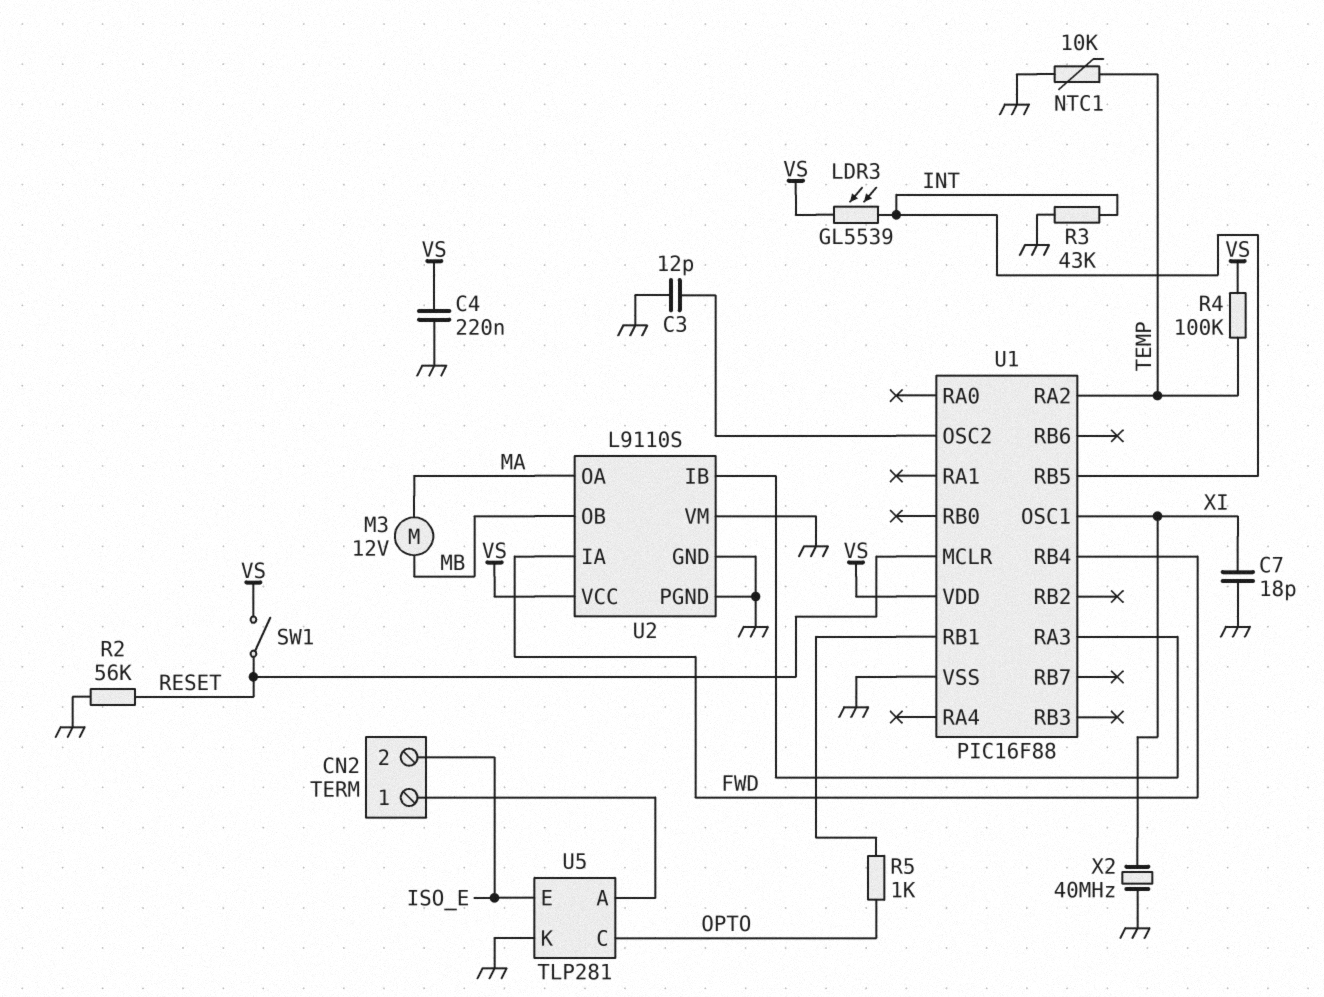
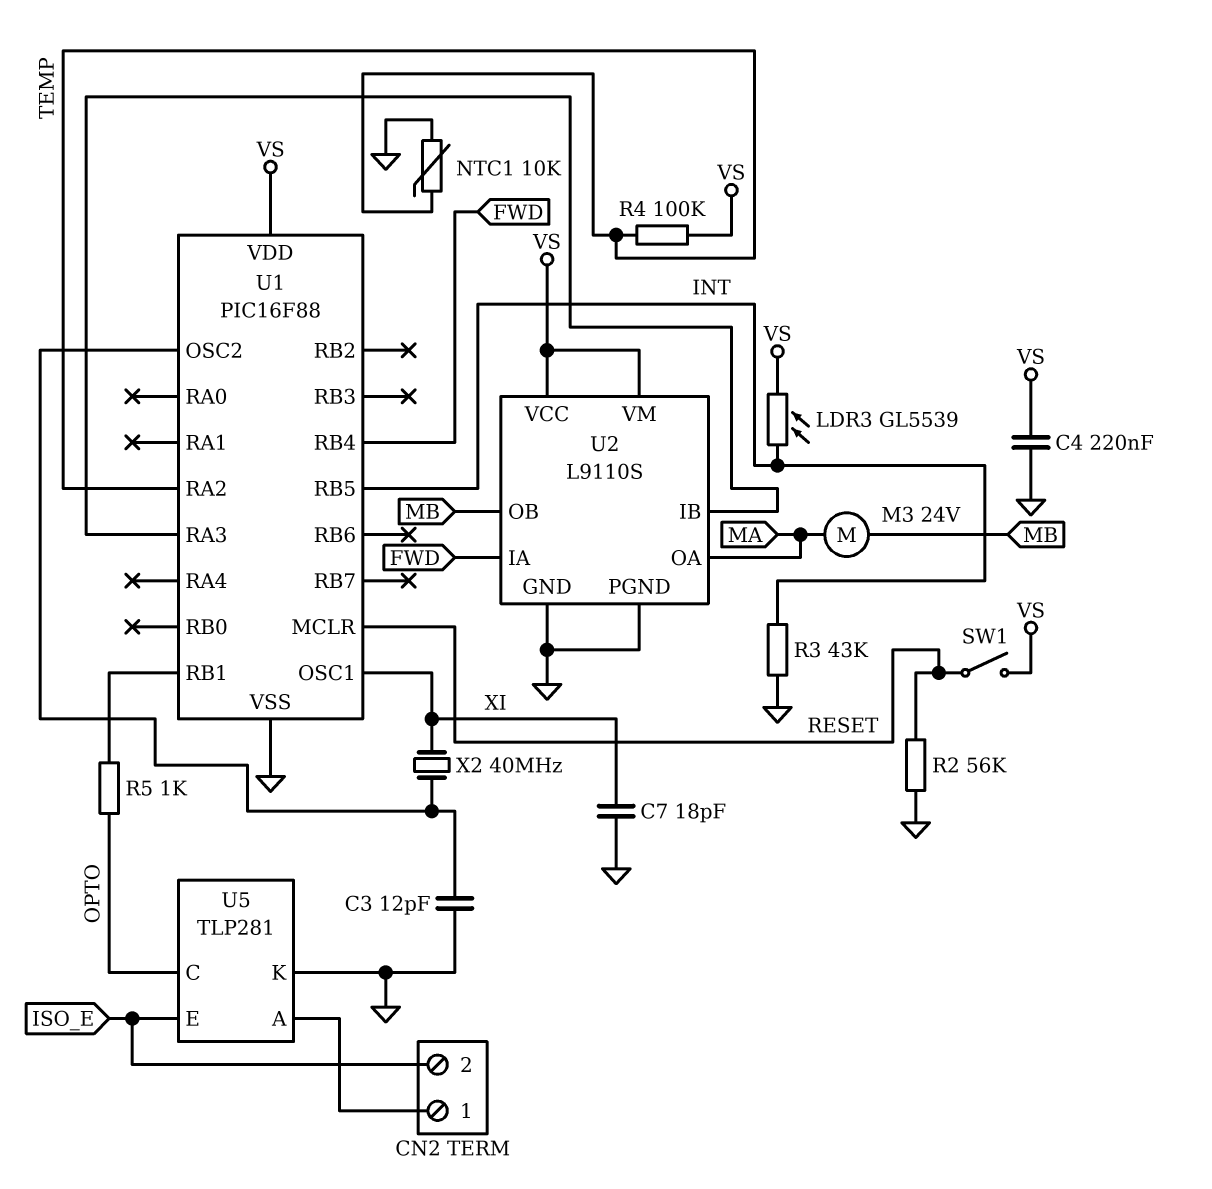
M3: motor 12V (MA, MB) -> motor 24V (MA, MB)
U2 pin VM: GND -> VS
X2: 40MHz (GND, XI) -> 40MHz (U1/OSC2, XI)

